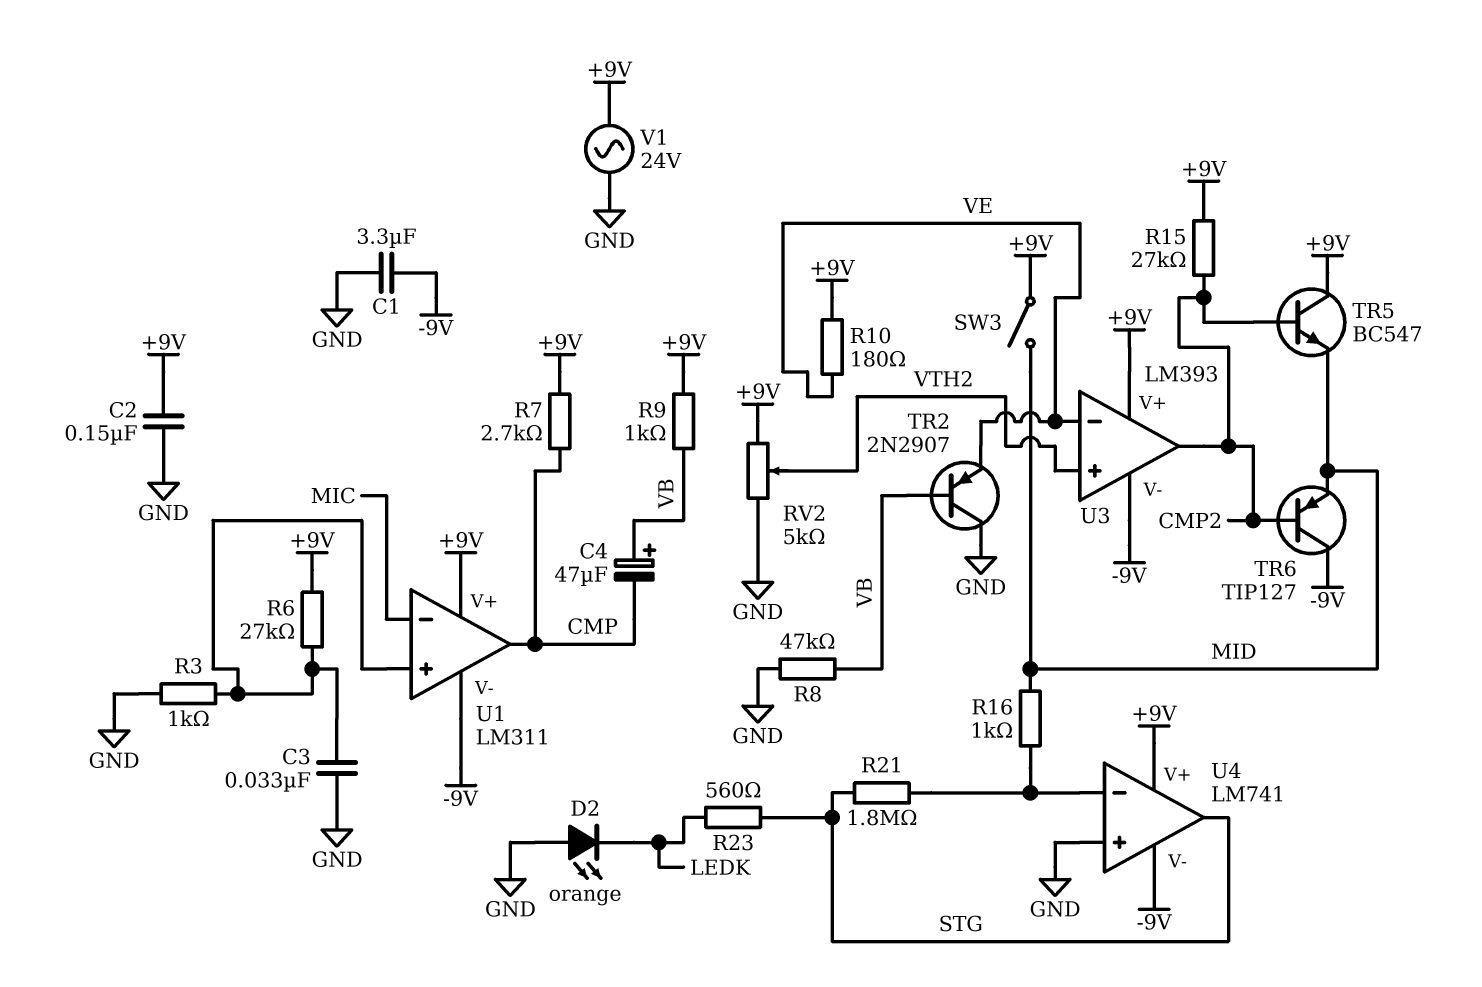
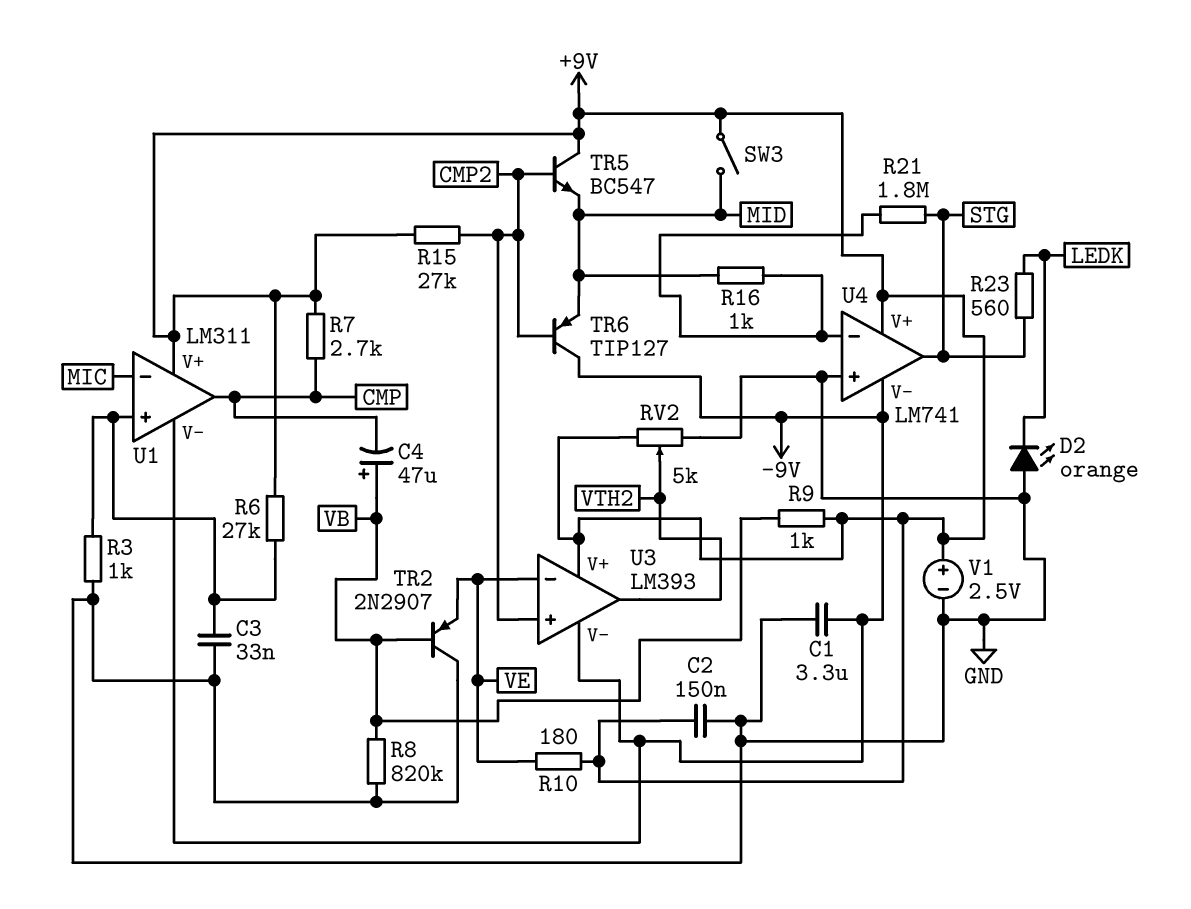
R8: 47k (GND, VB) -> 820k (GND, VB)
U3 pin in+: VTH2 -> CMP2
U3 pin out: CMP2 -> VTH2
V1: AC 24V (+9V, GND) -> 2.5V (plus +9V, minus GND)

